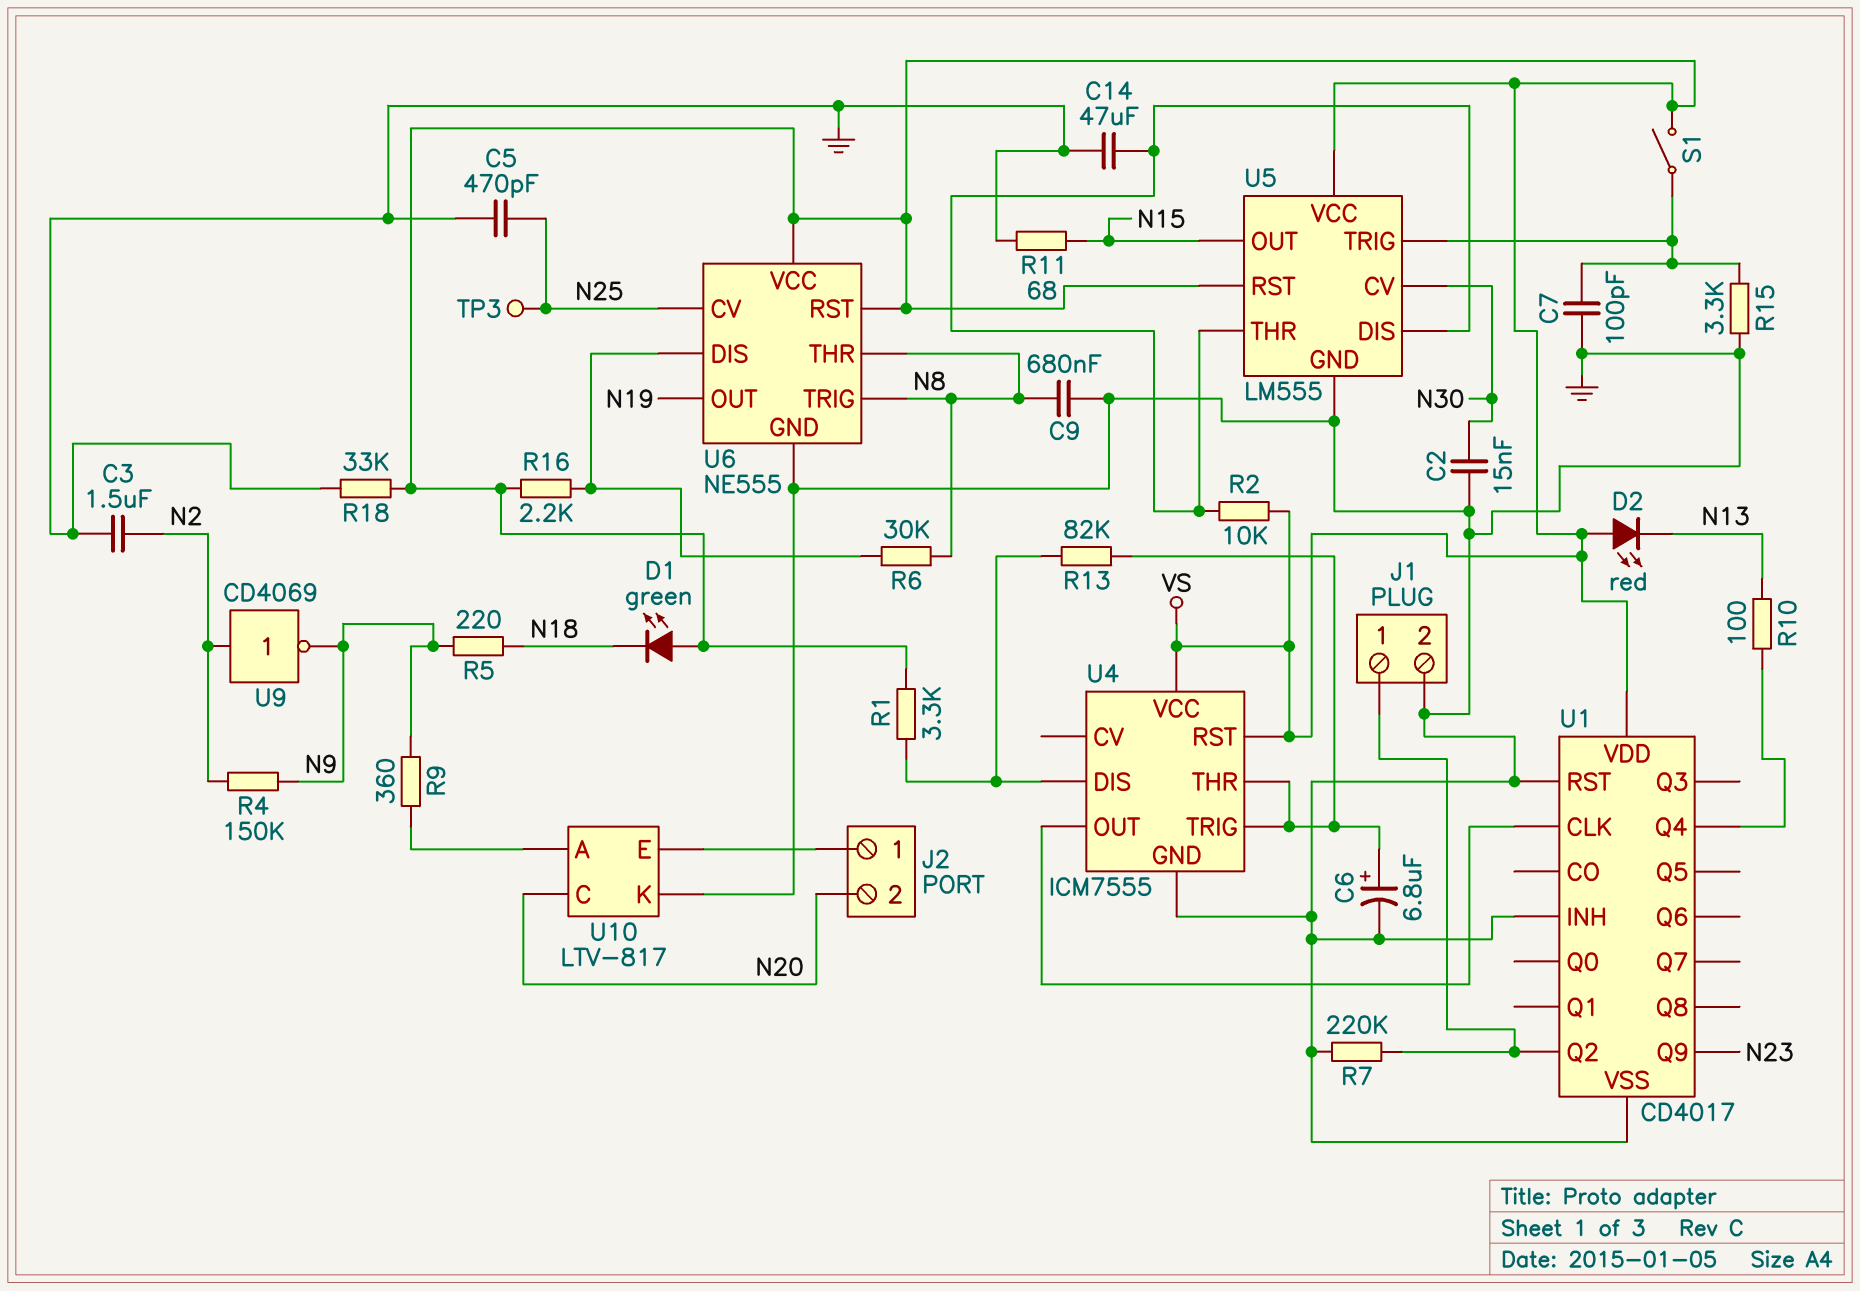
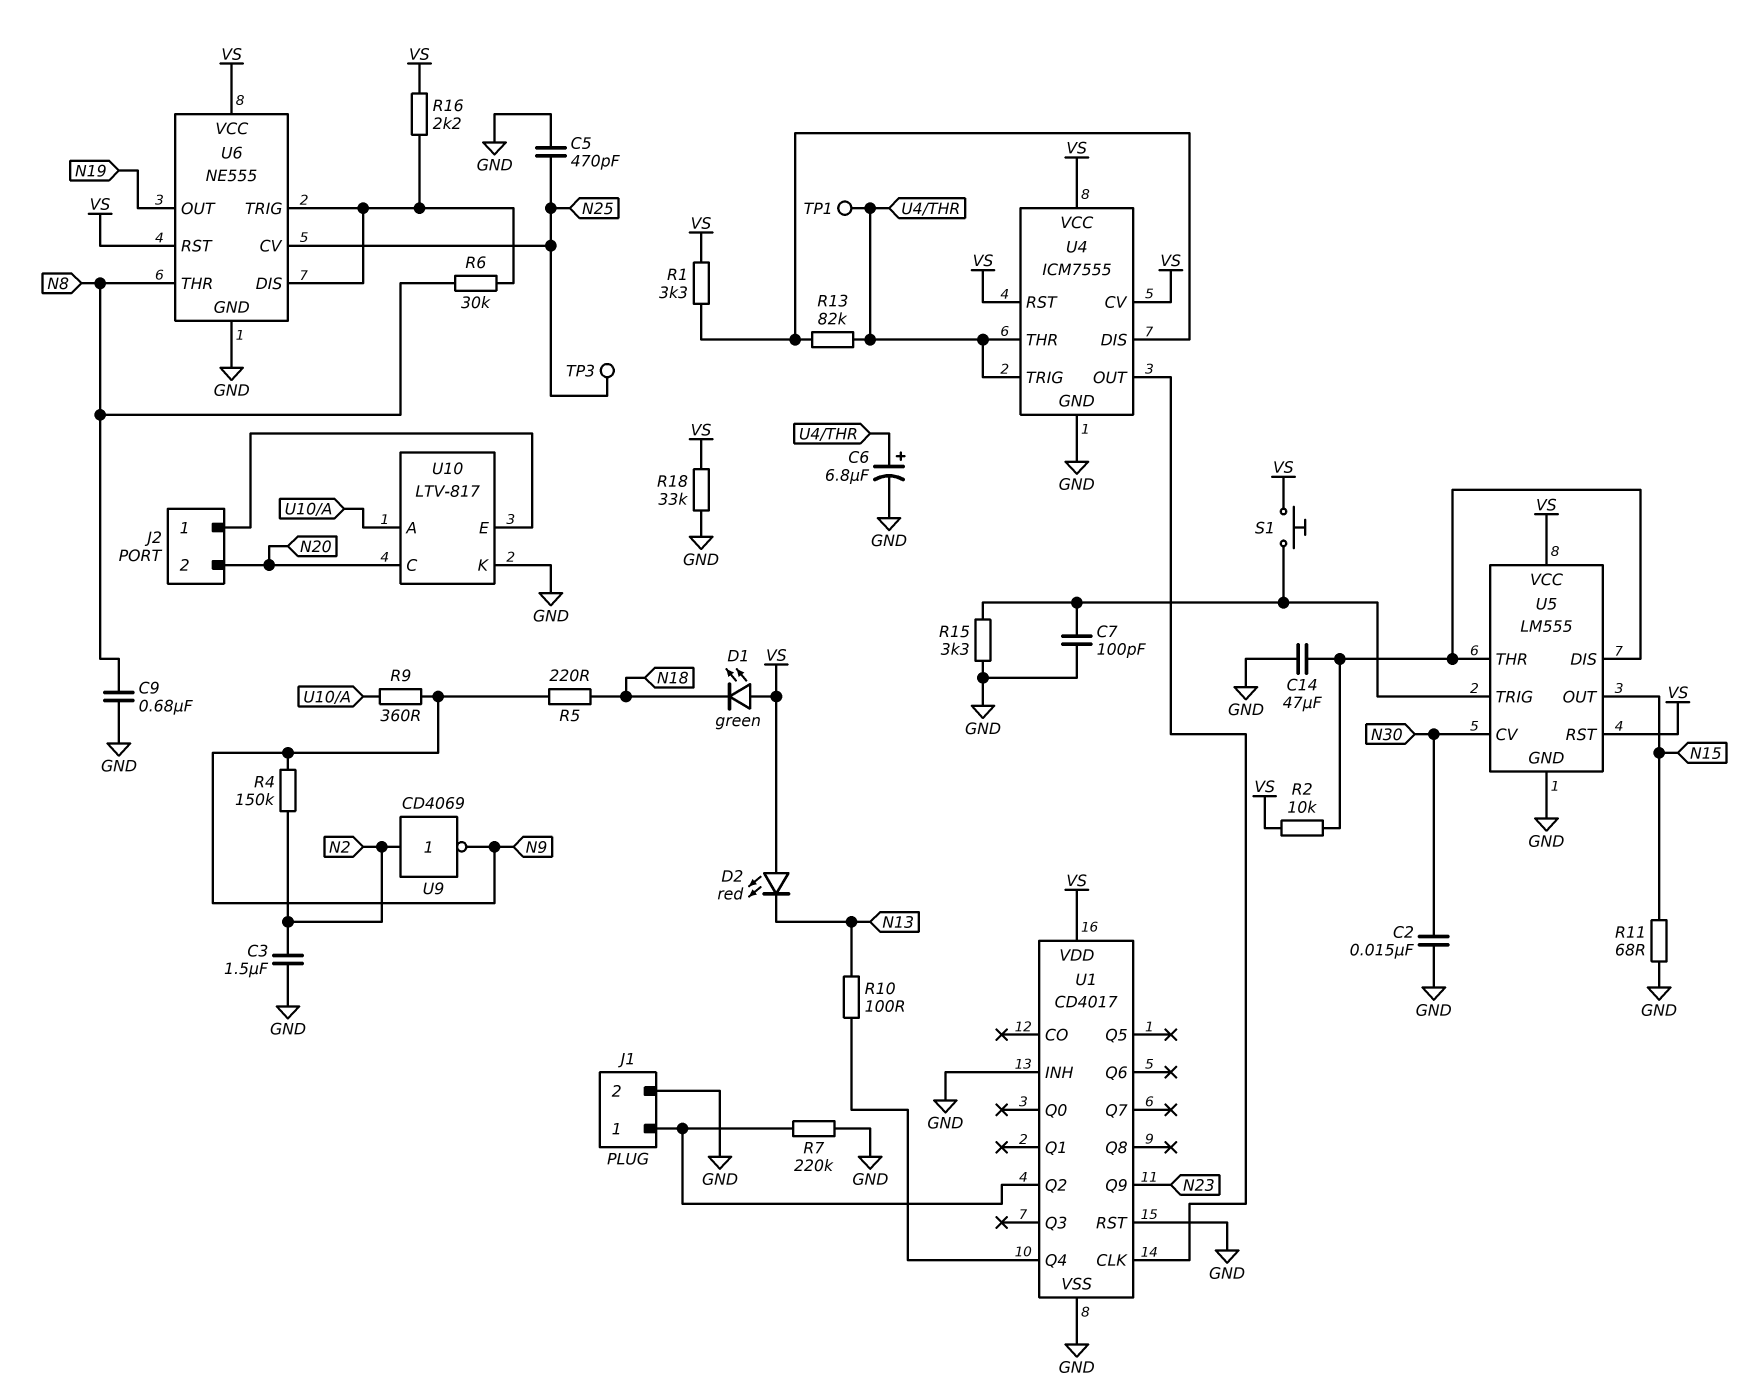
S1: switch (U5/TRIG, VS) -> button (U5/TRIG, VS)
TP1: none -> test point (U4/THR)
U4 pin CV: none -> VS
U6 pin TRIG: N8 -> U6/DIS

